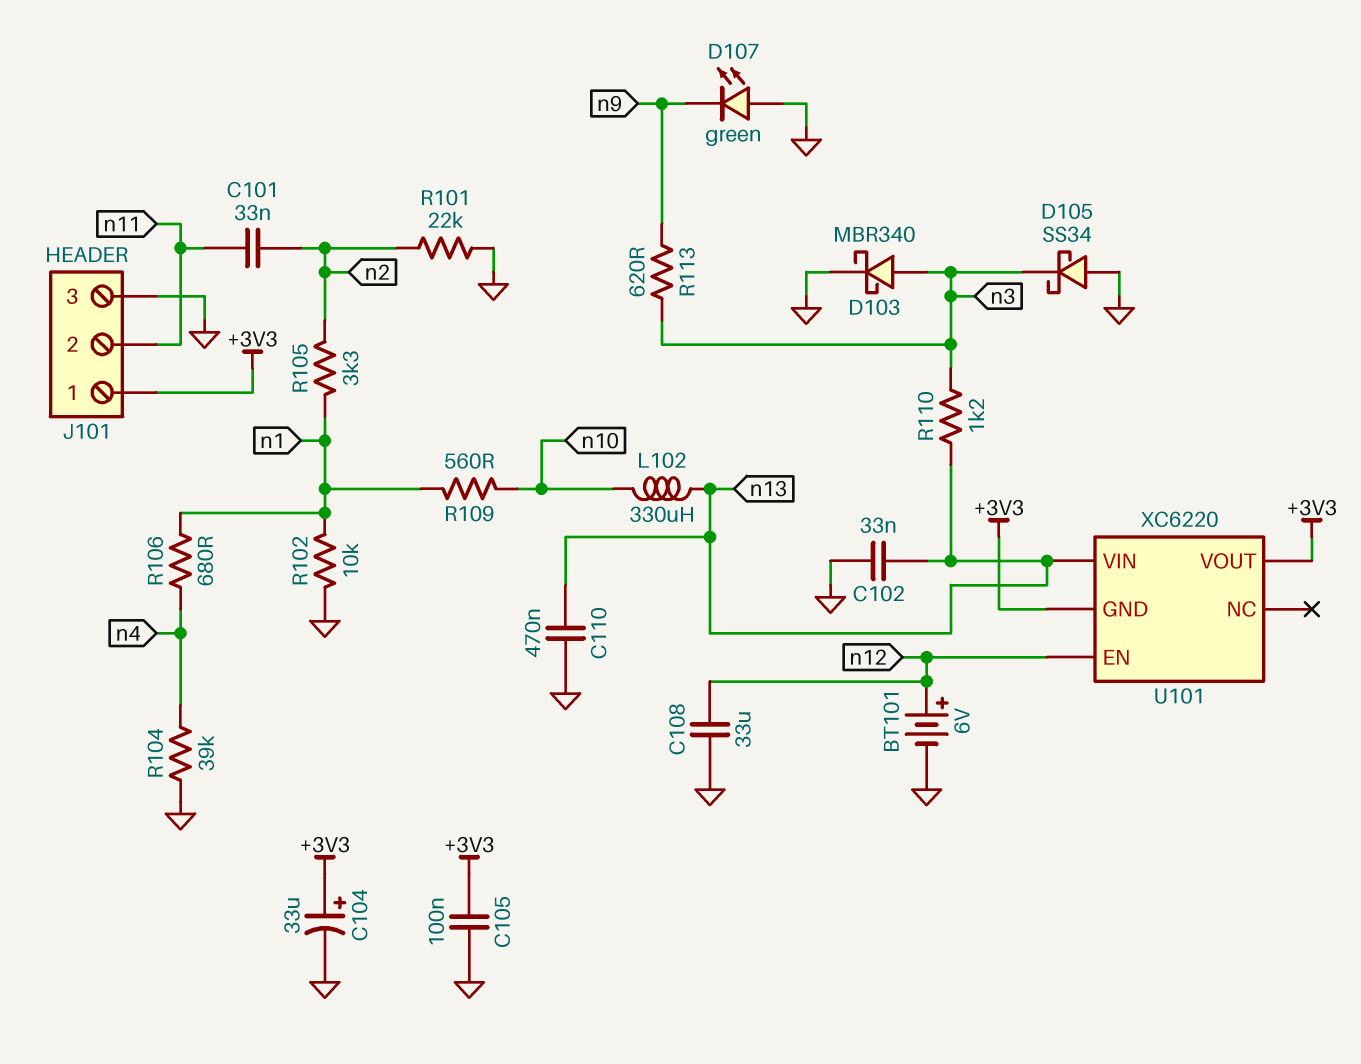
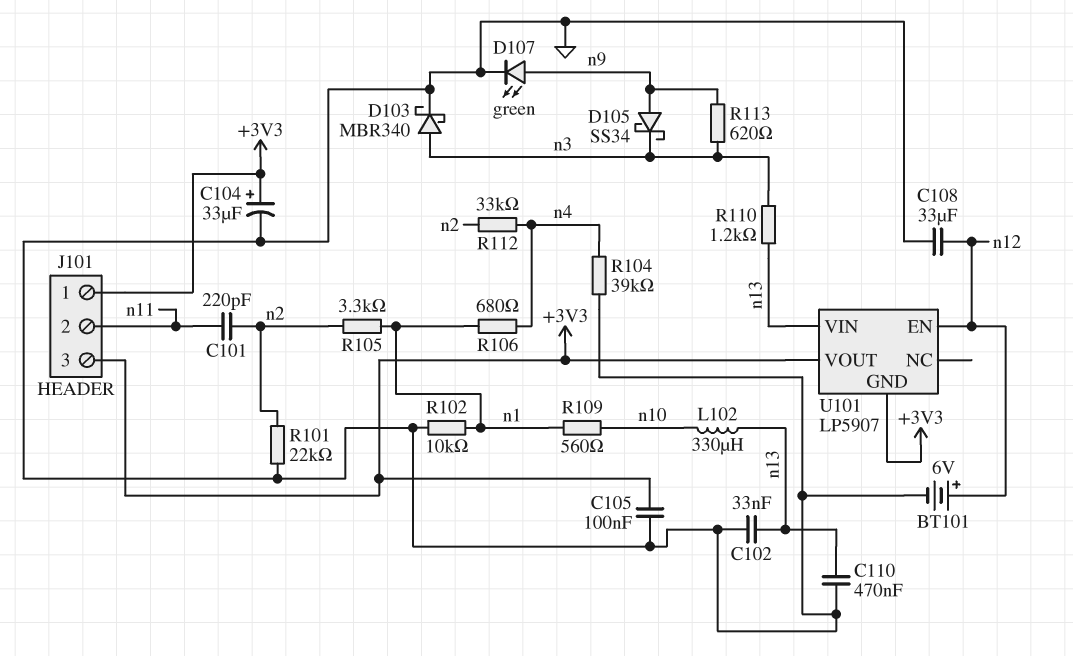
C101: 33nF (n2, n11) -> 220pF (n2, n11)
D105: schottky SS34 (A GND, K n3) -> schottky SS34 (A n9, K n3)
D107: LED green (A GND, K n9) -> LED green (A n9, K GND)
J101 pin 3: GND -> +3V3
R112: none -> 33k (n2, n4)
U101: XC6220 -> LP5907

